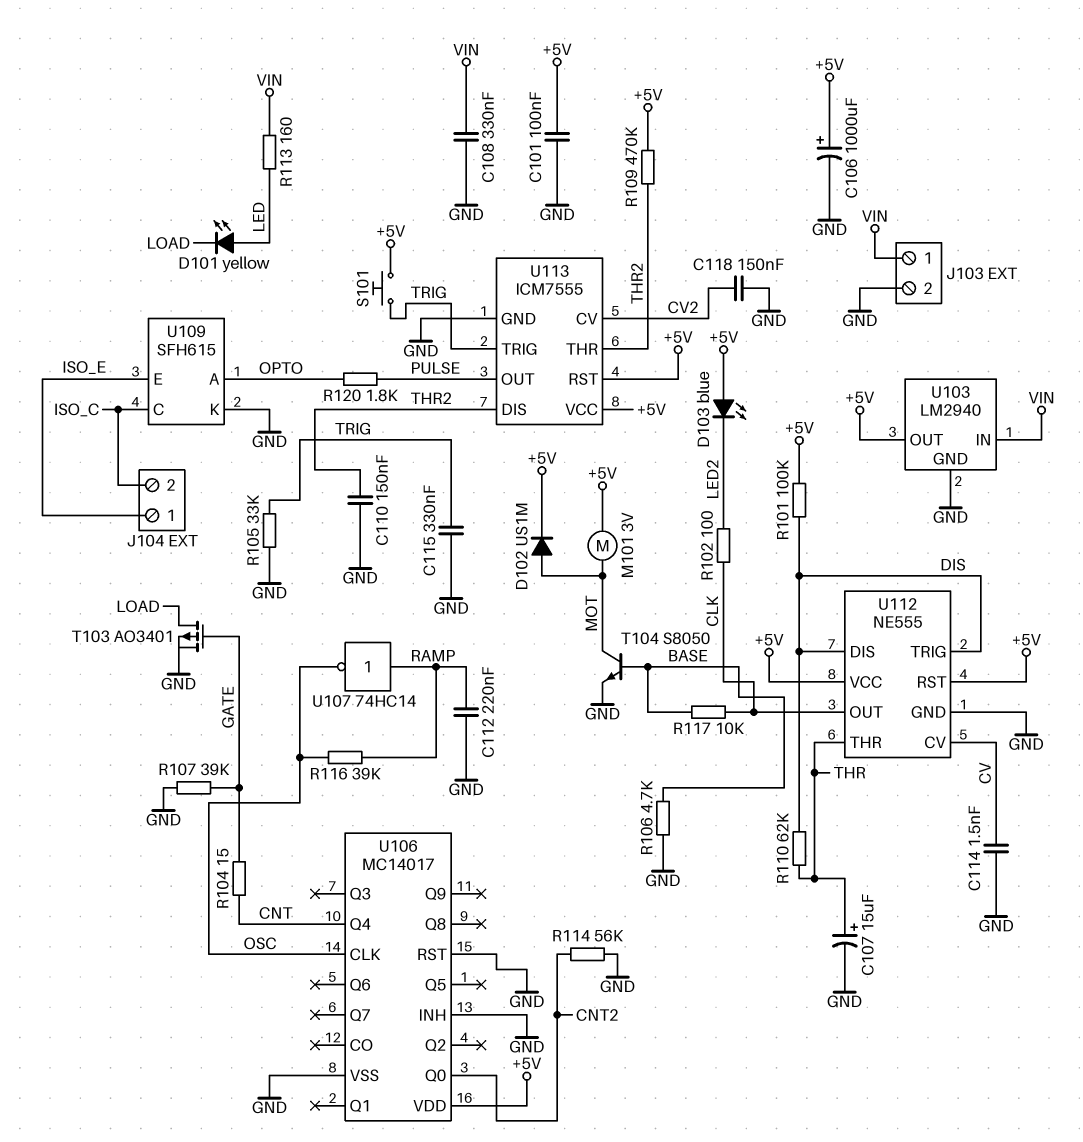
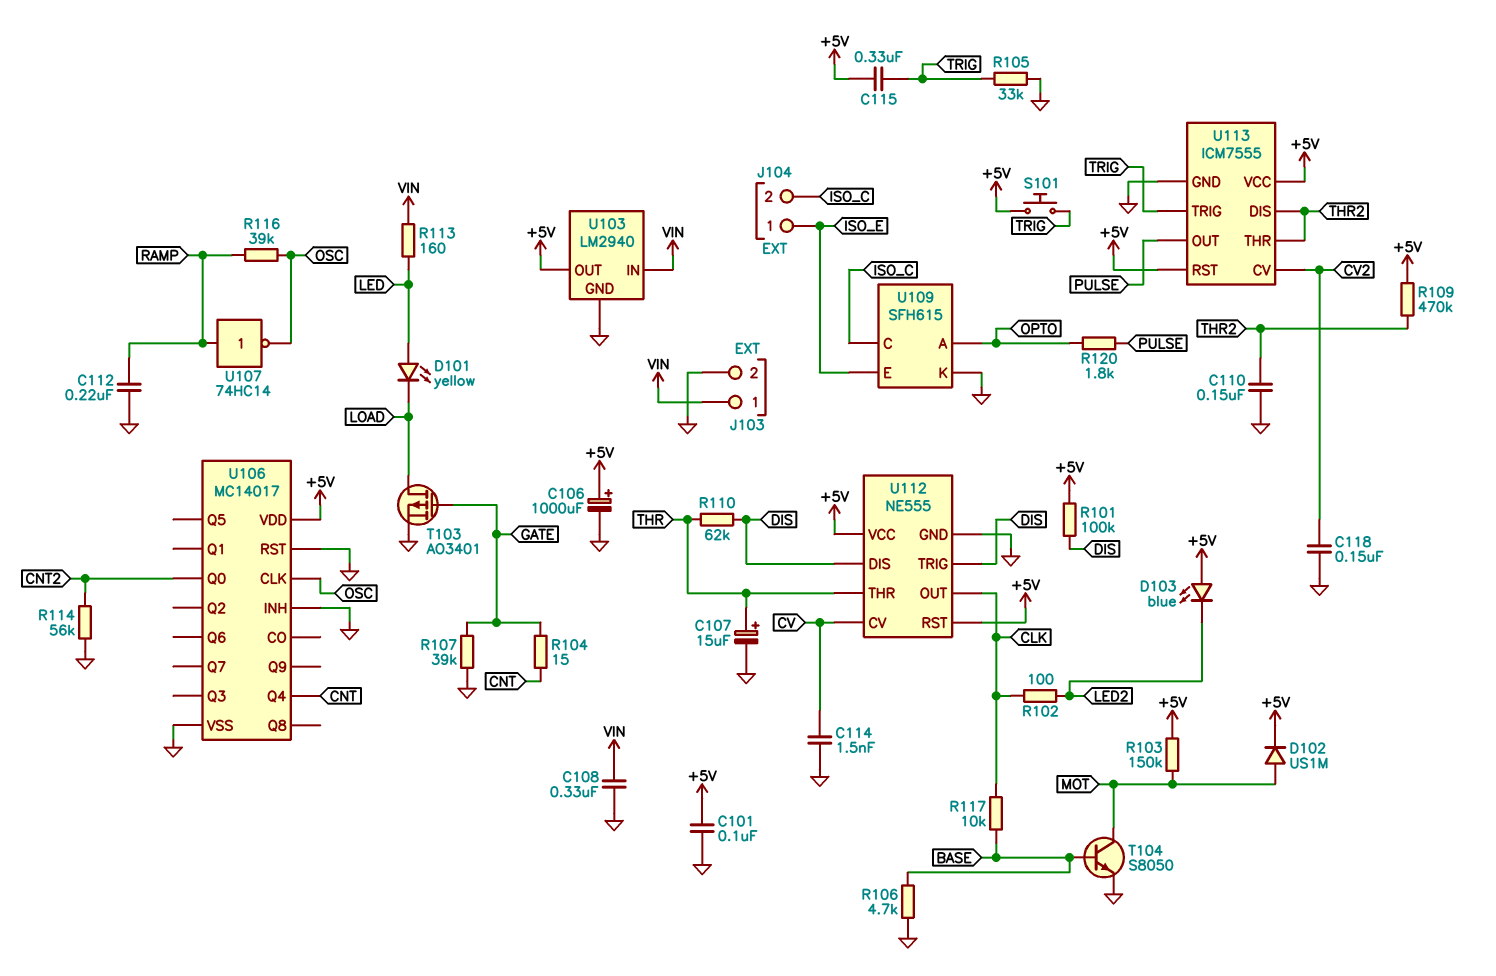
C115: 330nF (GND, TRIG) -> 330nF (+5V, TRIG)
M101: motor 3V (+5V, MOT) -> none
R103: none -> 150k (+5V, MOT)

